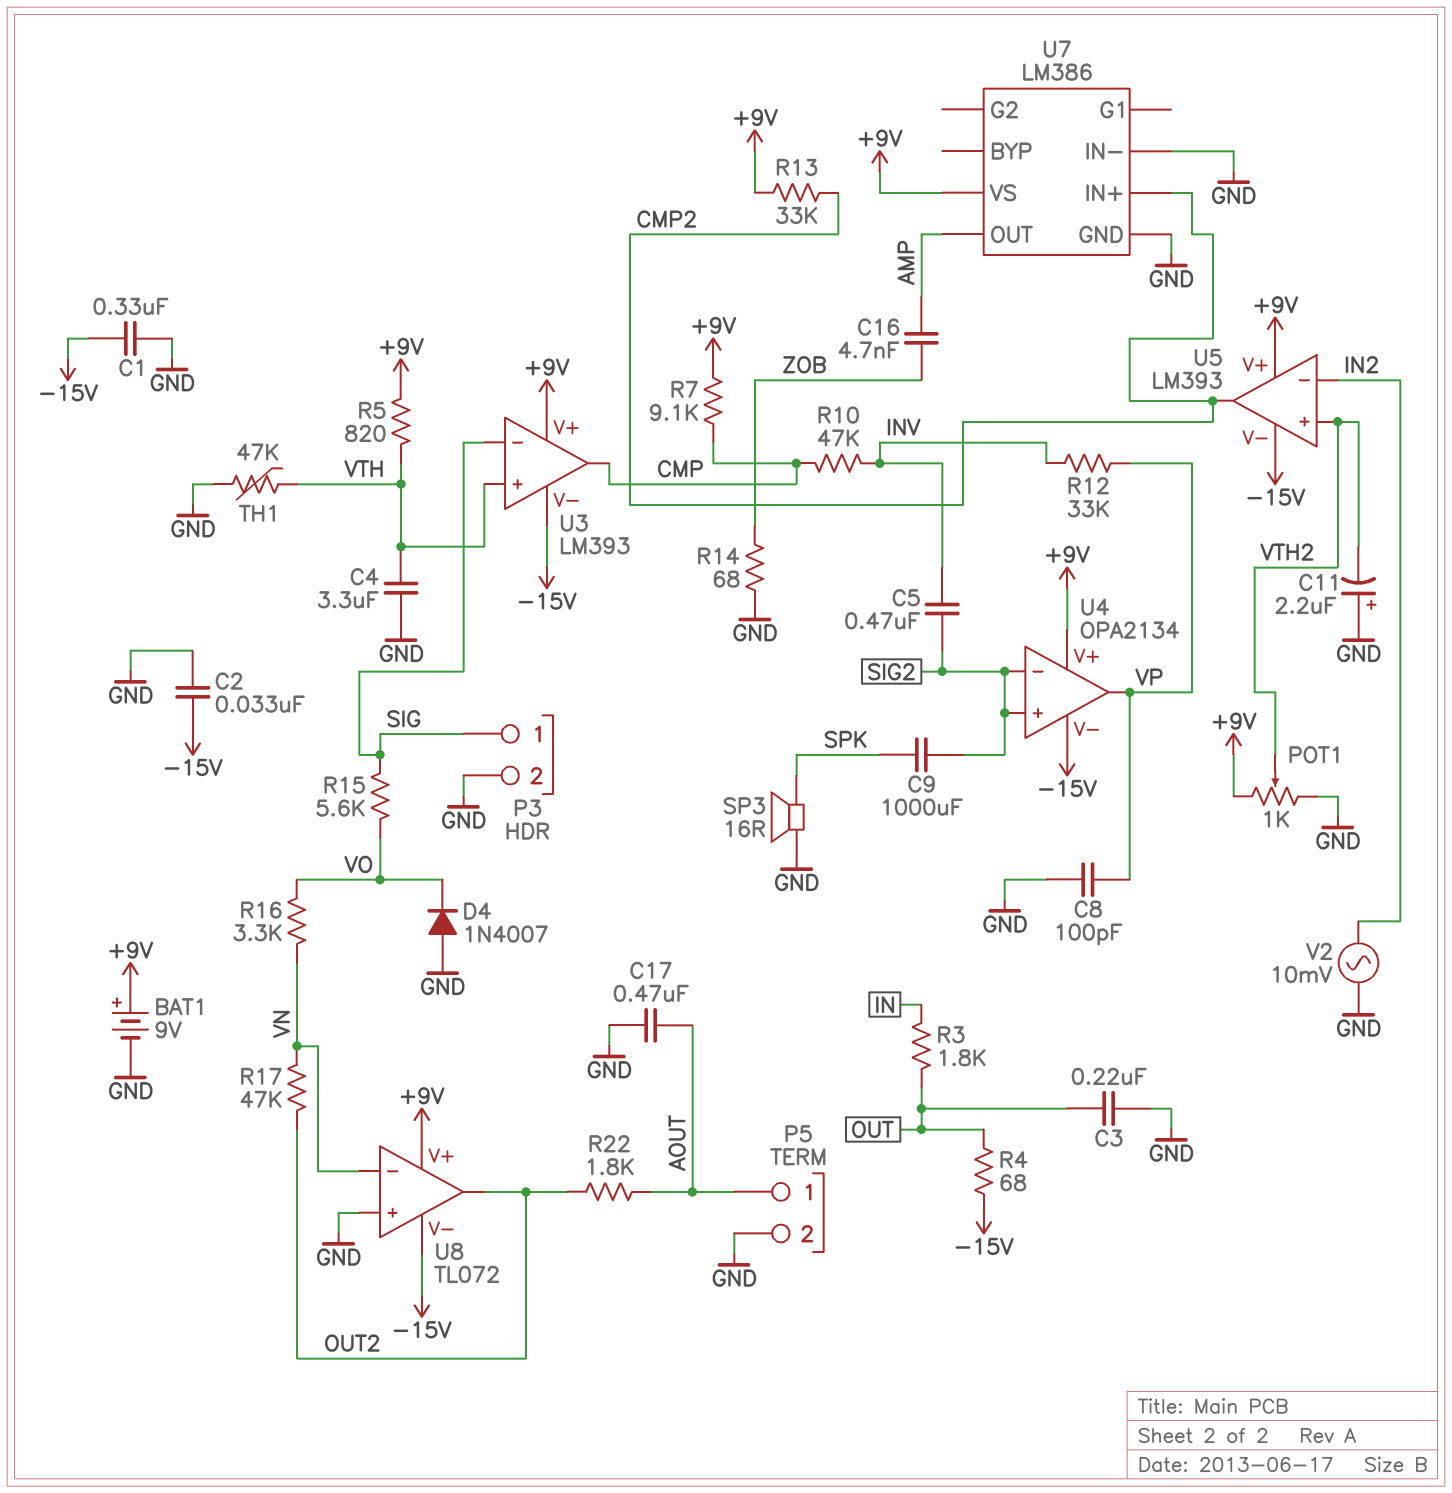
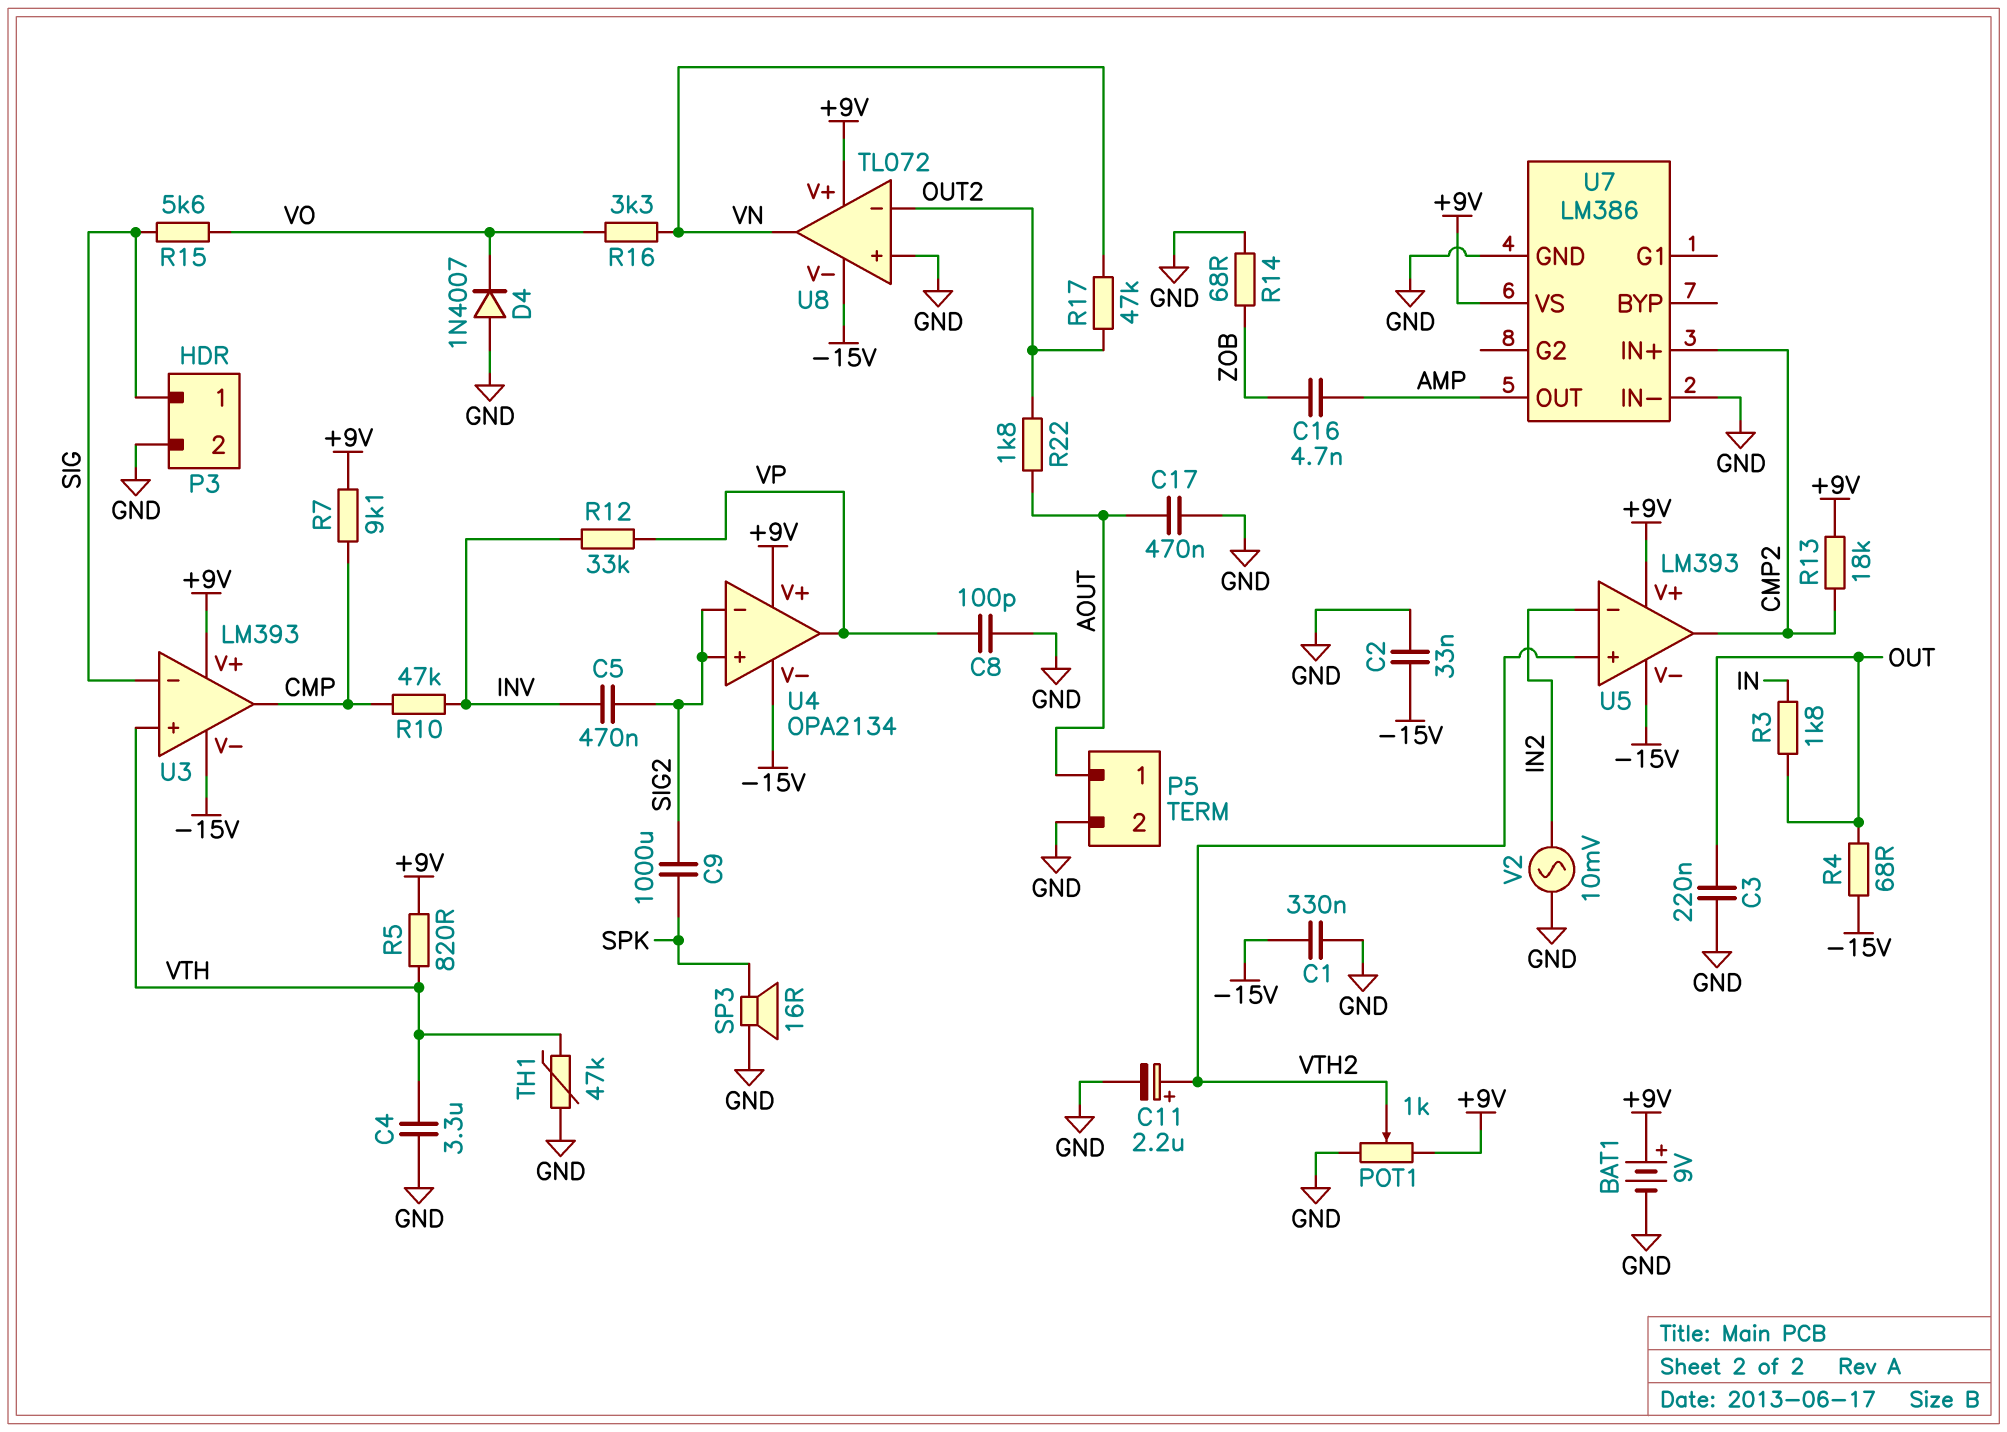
C11: 2.2uF (plus GND, minus VTH2) -> 2.2uF (plus VTH2, minus GND)
R13: 33k (+9V, CMP2) -> 18k (+9V, CMP2)
U8 pin in-: VN -> OUT2
U8 pin out: OUT2 -> VN

